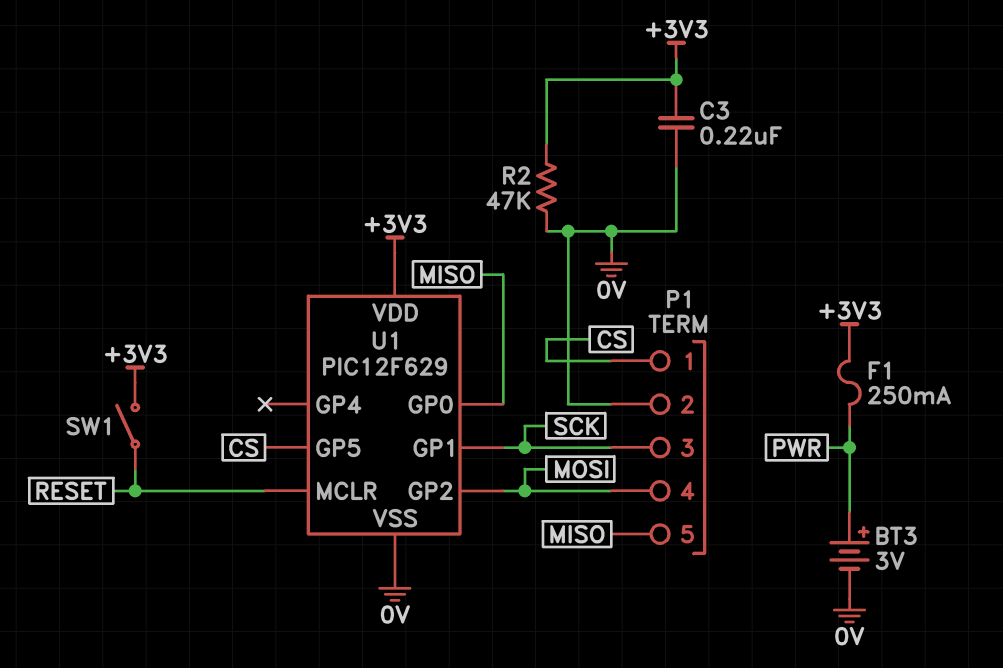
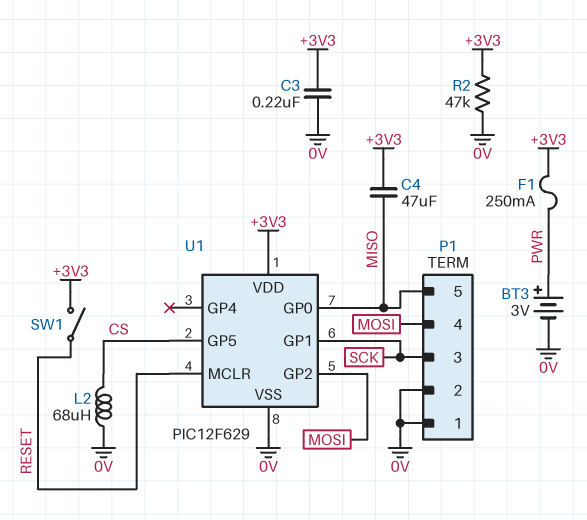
C4: none -> 47uF (+3V3, MISO)
L2: none -> 68uH (0V, CS)
P1 pin 1: CS -> 0V

